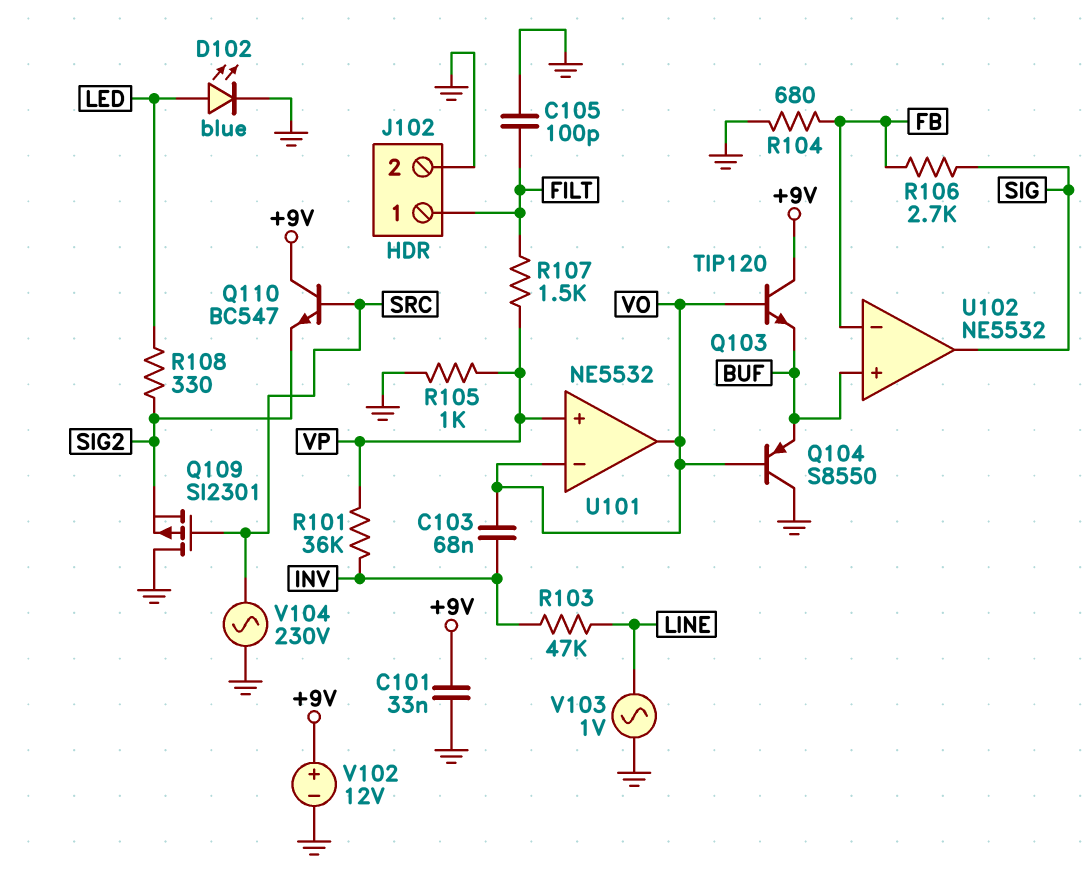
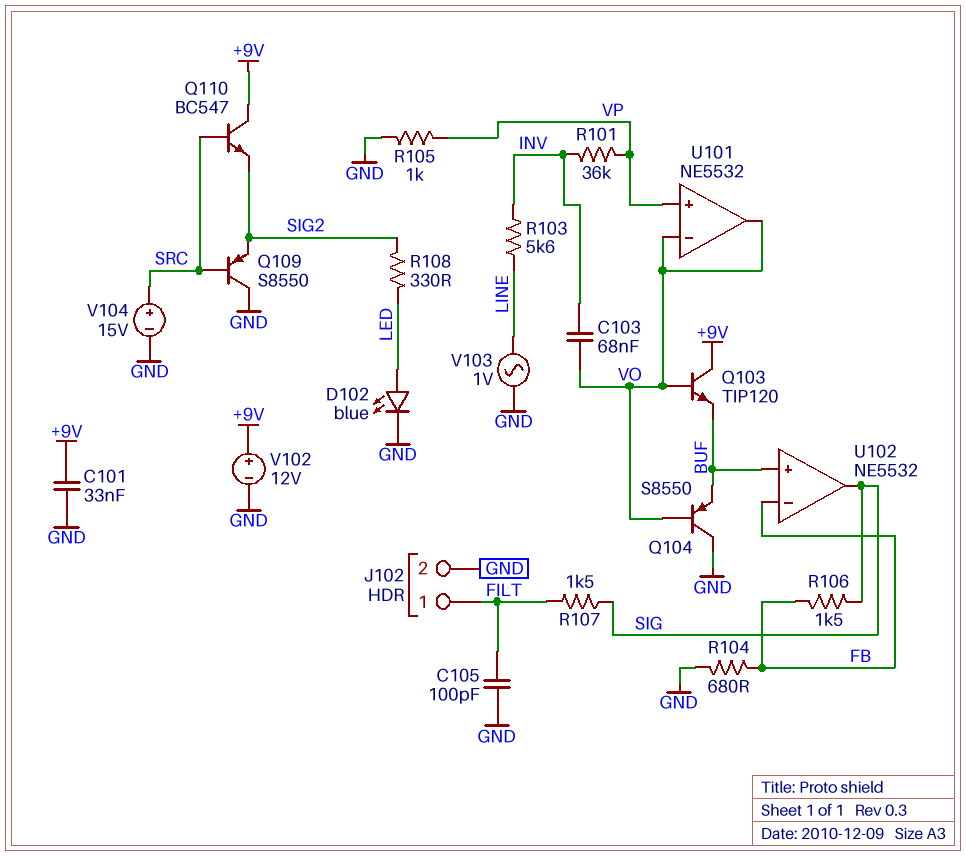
Q109: PMOS SI2301 (G SRC, D GND, S SIG2) -> PNP S8550 (B SRC, C GND, E SIG2)
R103: 47k (INV, LINE) -> 5.6k (INV, LINE)
R106: 2.7k (FB, SIG) -> 1.5k (FB, SIG)
R107: 1.5k (FILT, VP) -> 1.5k (FILT, SIG)
V104: AC 230V (GND, SRC) -> 15V (plus SRC, minus GND)

